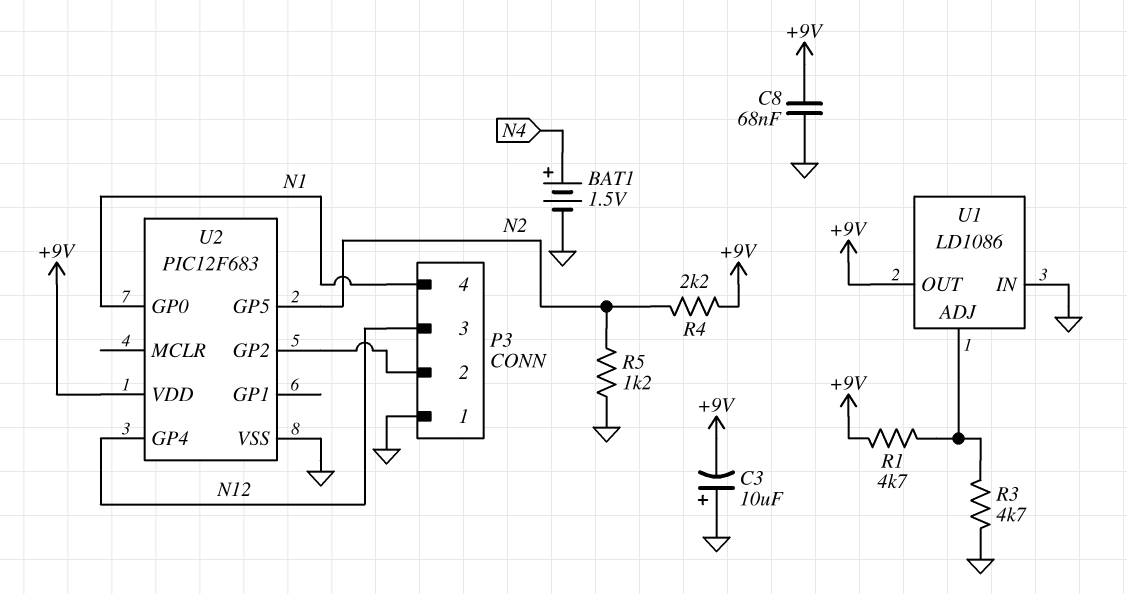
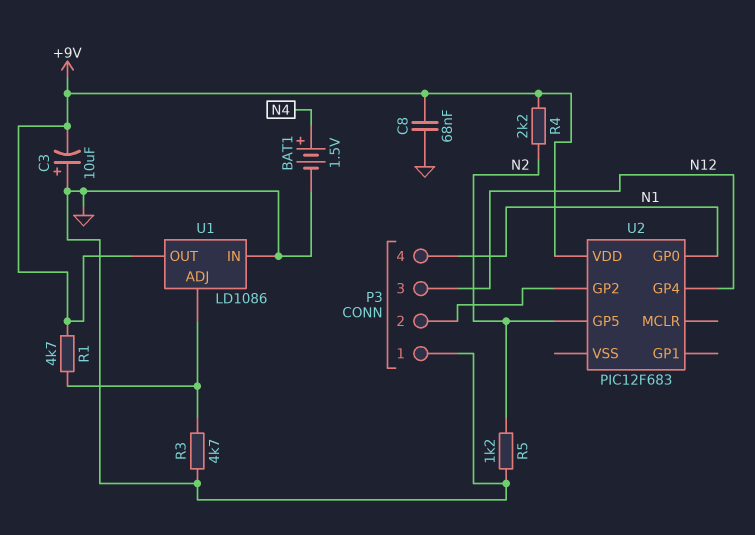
U2 pin VSS: GND -> none

